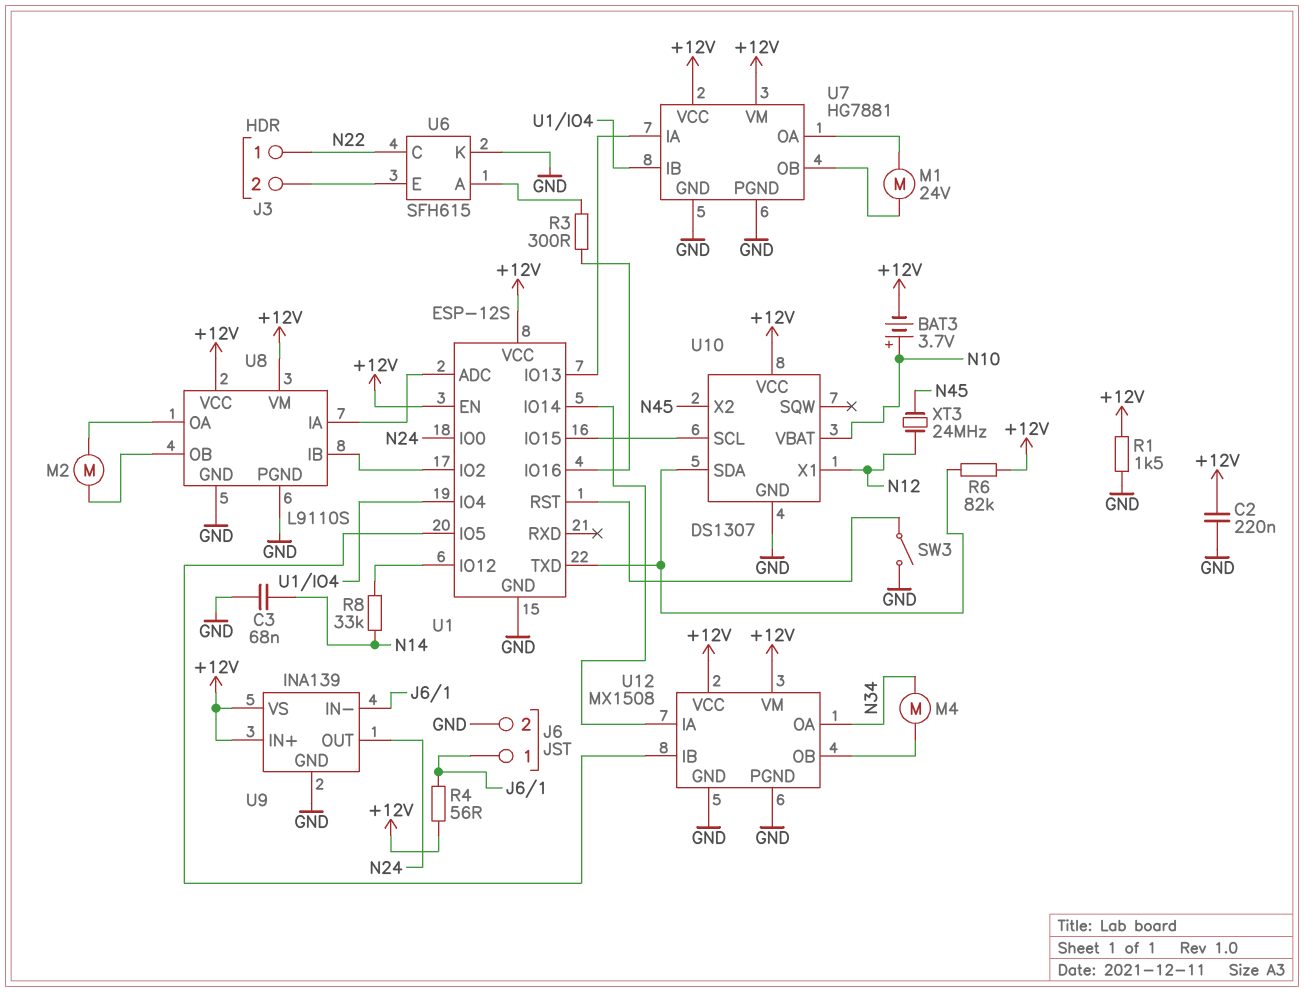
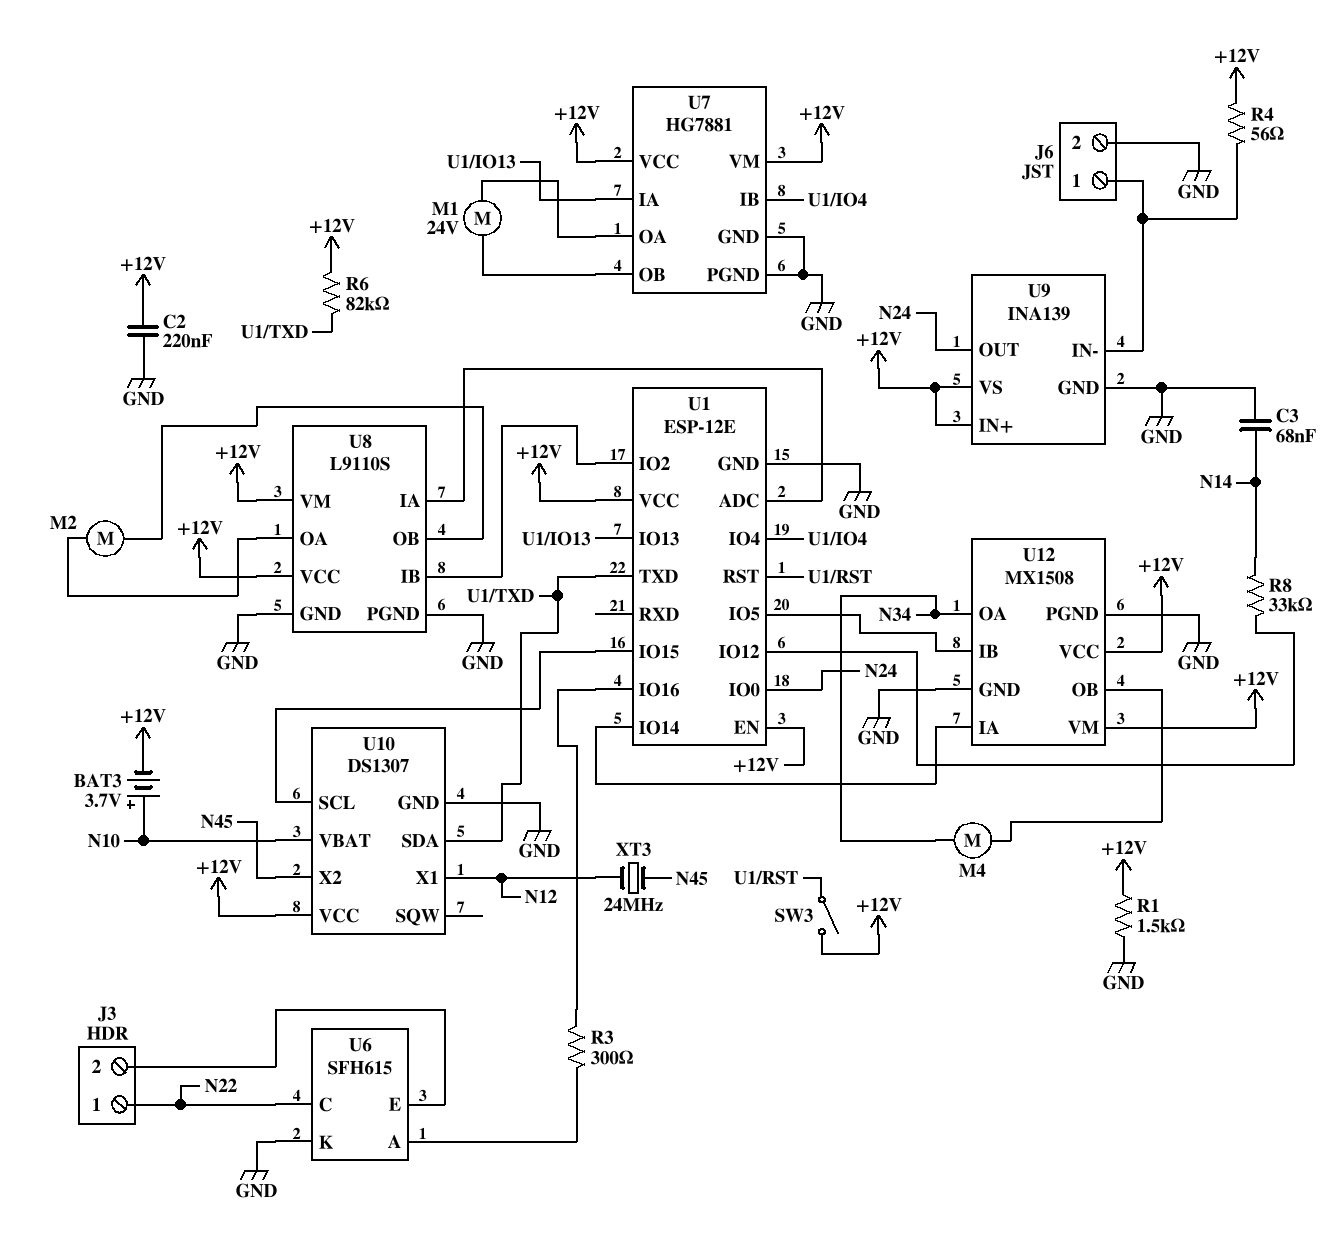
SW3: switch (GND, U1/RST) -> switch (+12V, U1/RST)
U1: ESP-12S -> ESP-12E

